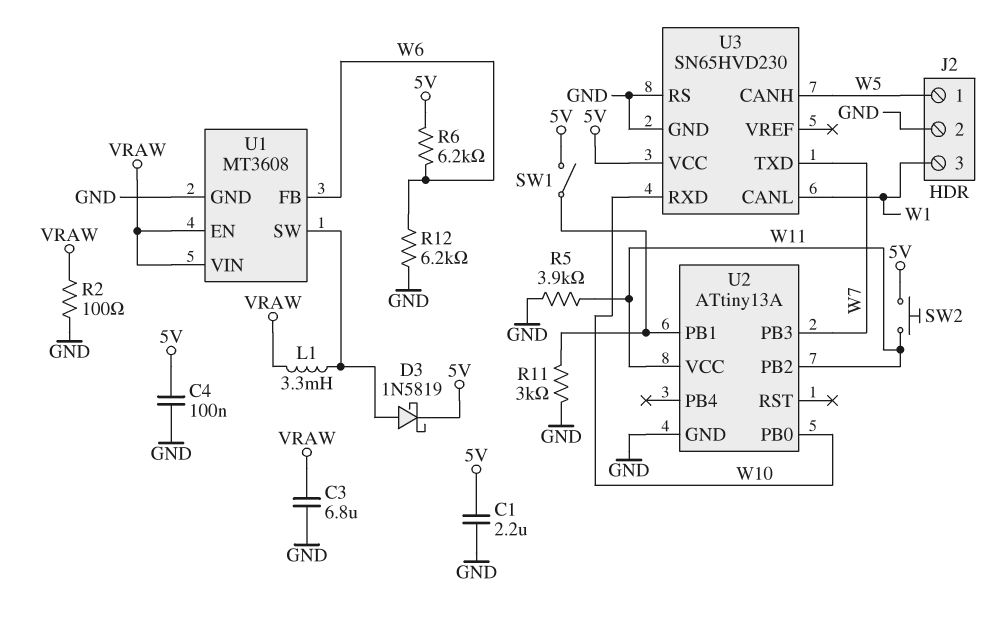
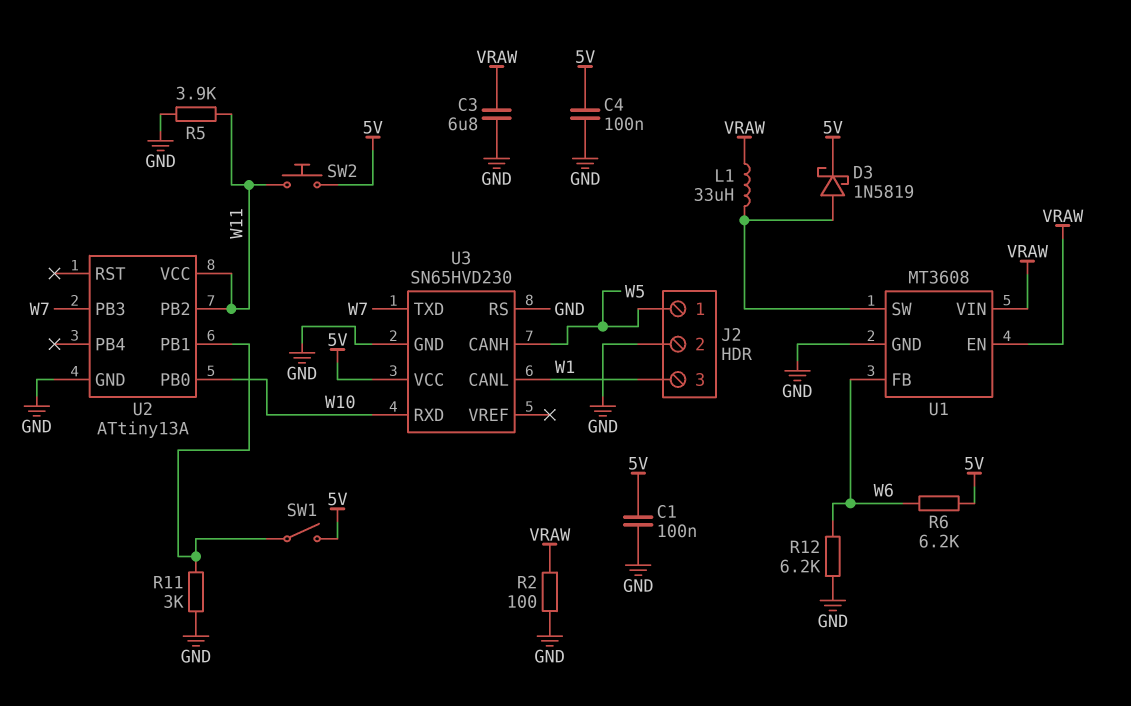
C1: 2.2uF (5V, GND) -> 100nF (5V, GND)
L1: 3.3mH (U1/SW, VRAW) -> 33uH (U1/SW, VRAW)

